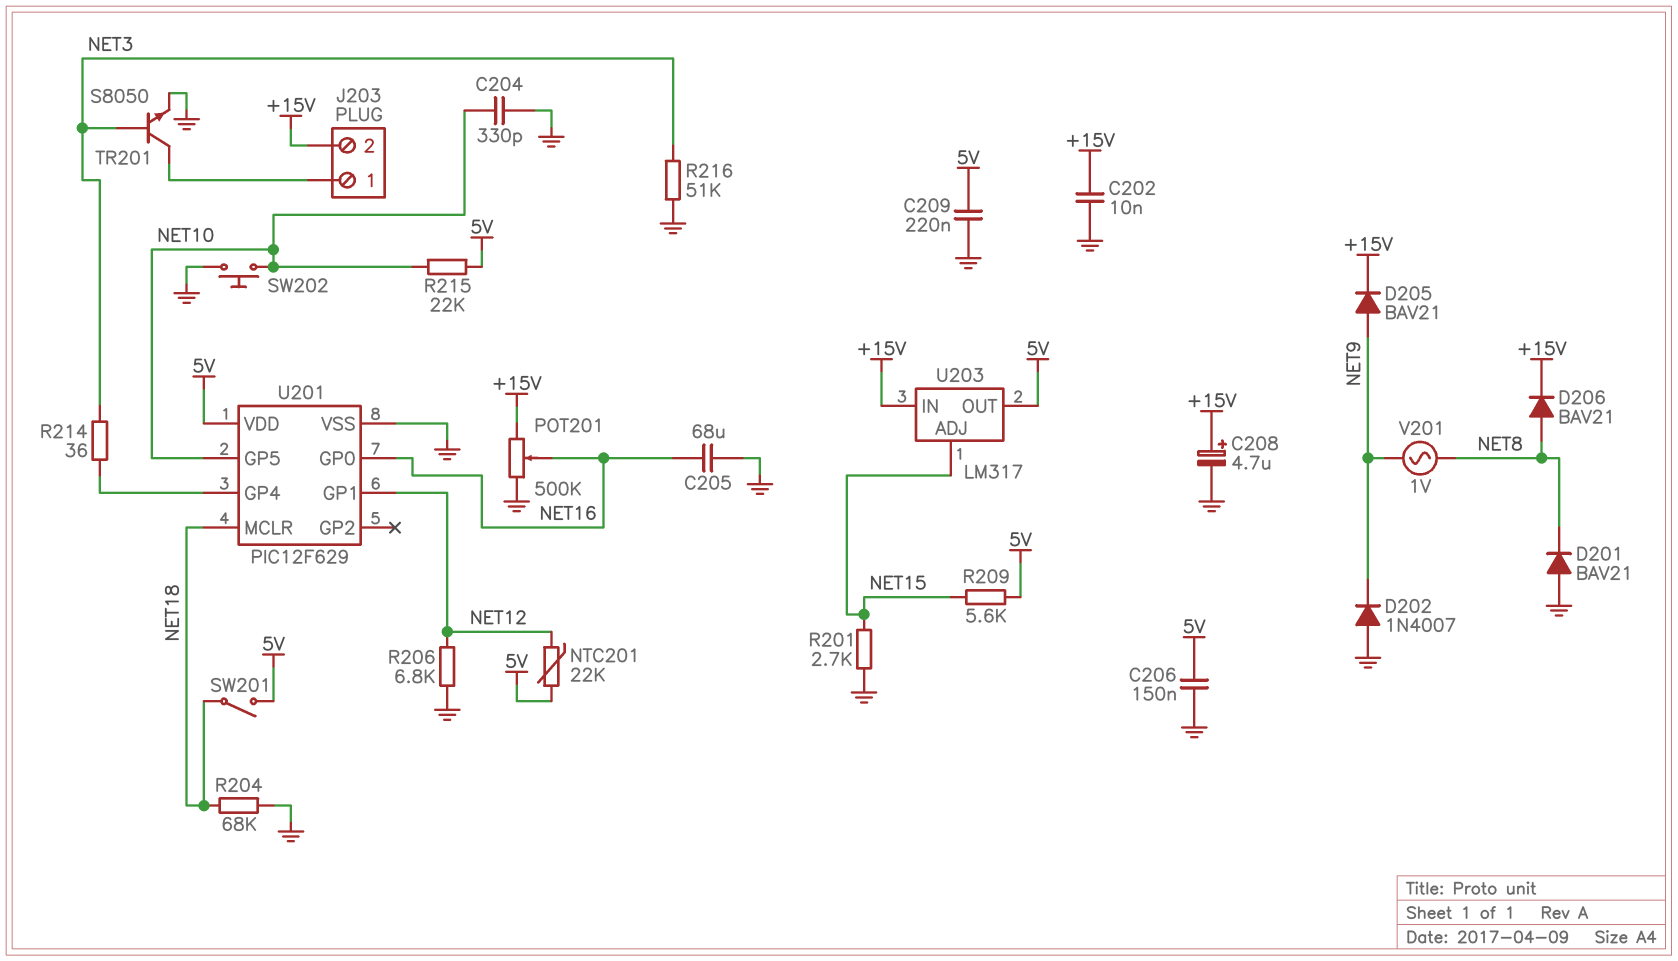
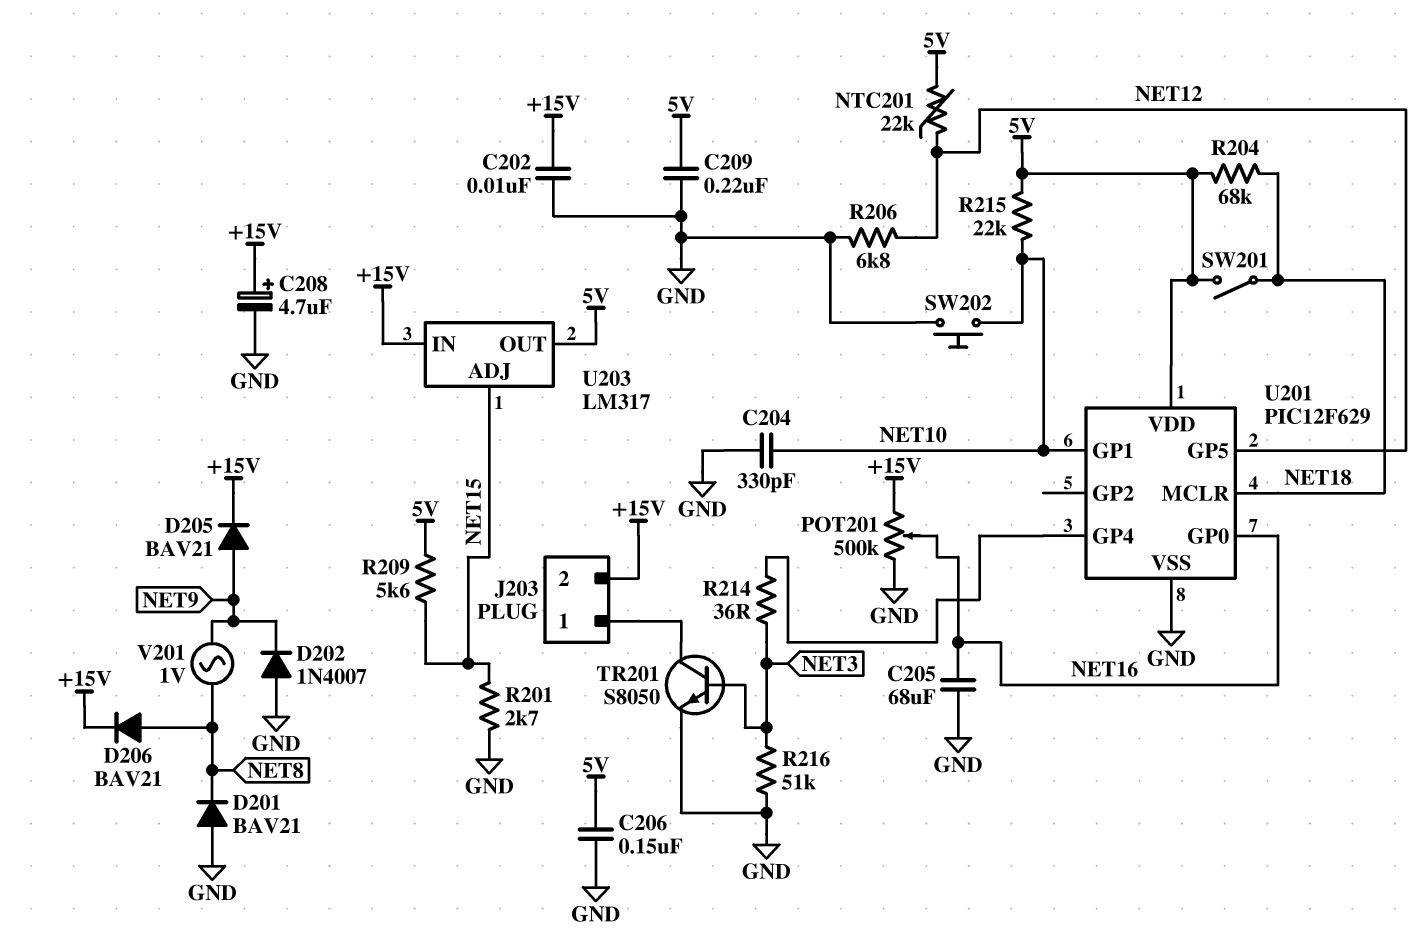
R204: 68k (GND, NET18) -> 68k (5V, NET18)
U201 pin GP1: NET12 -> NET10
U201 pin GP5: NET10 -> NET12

